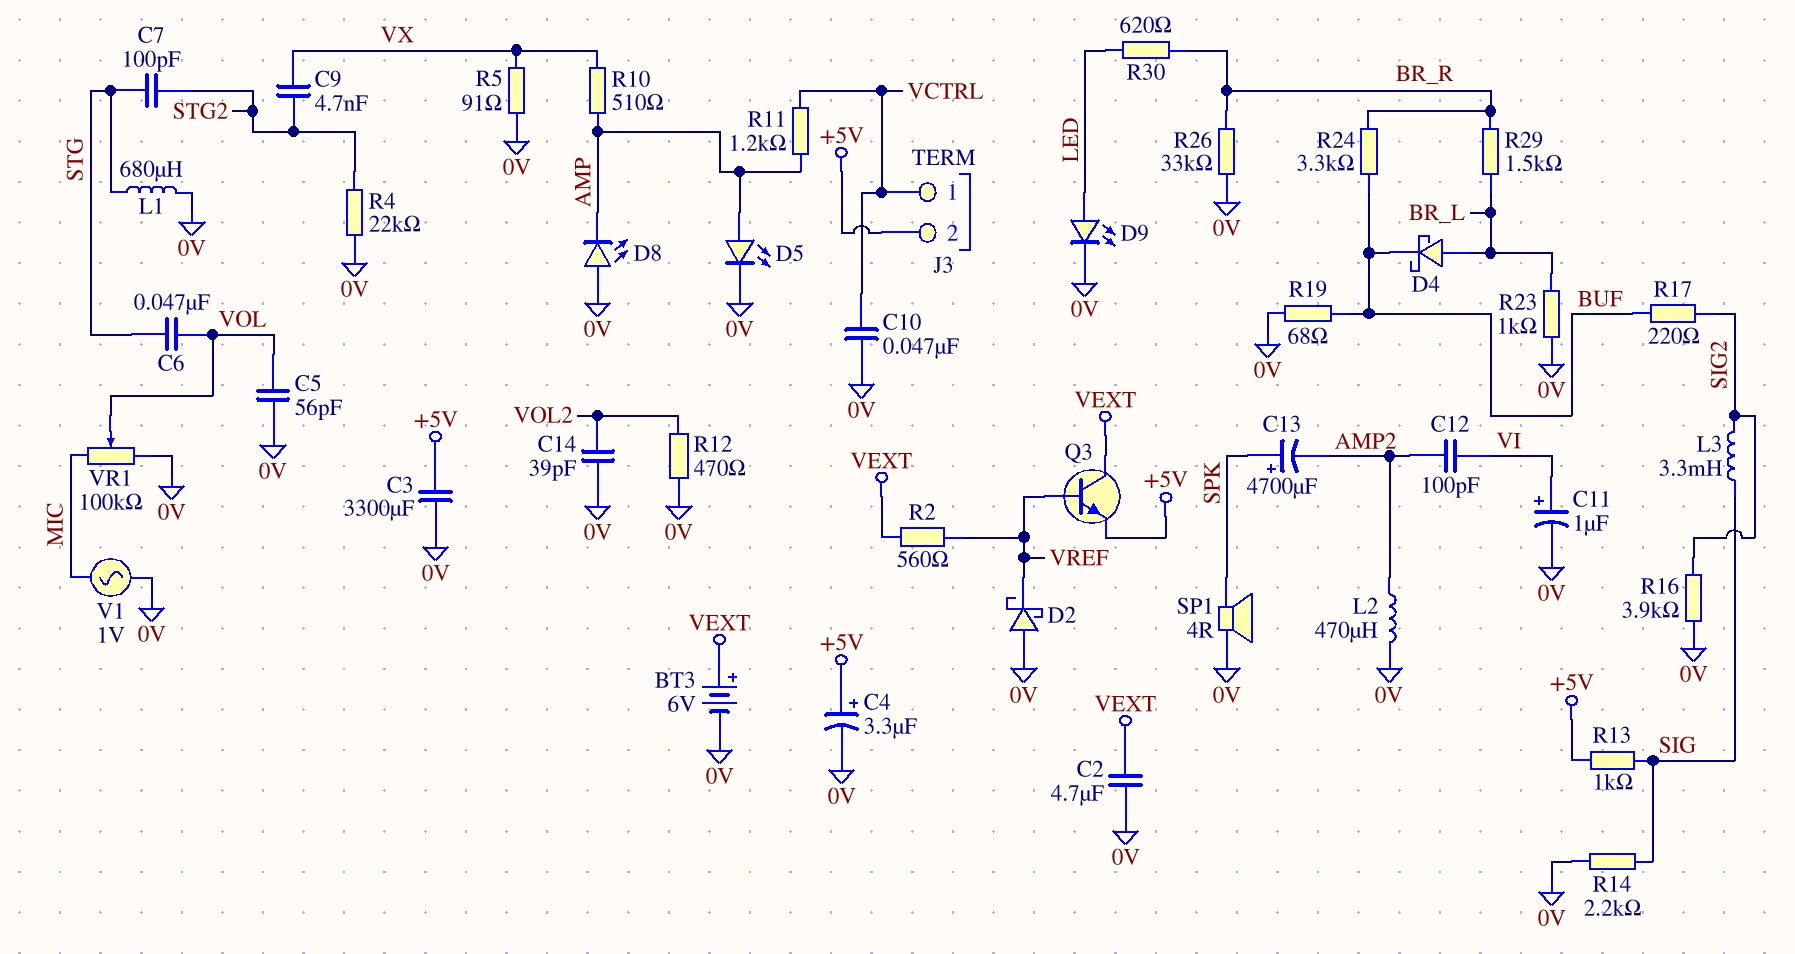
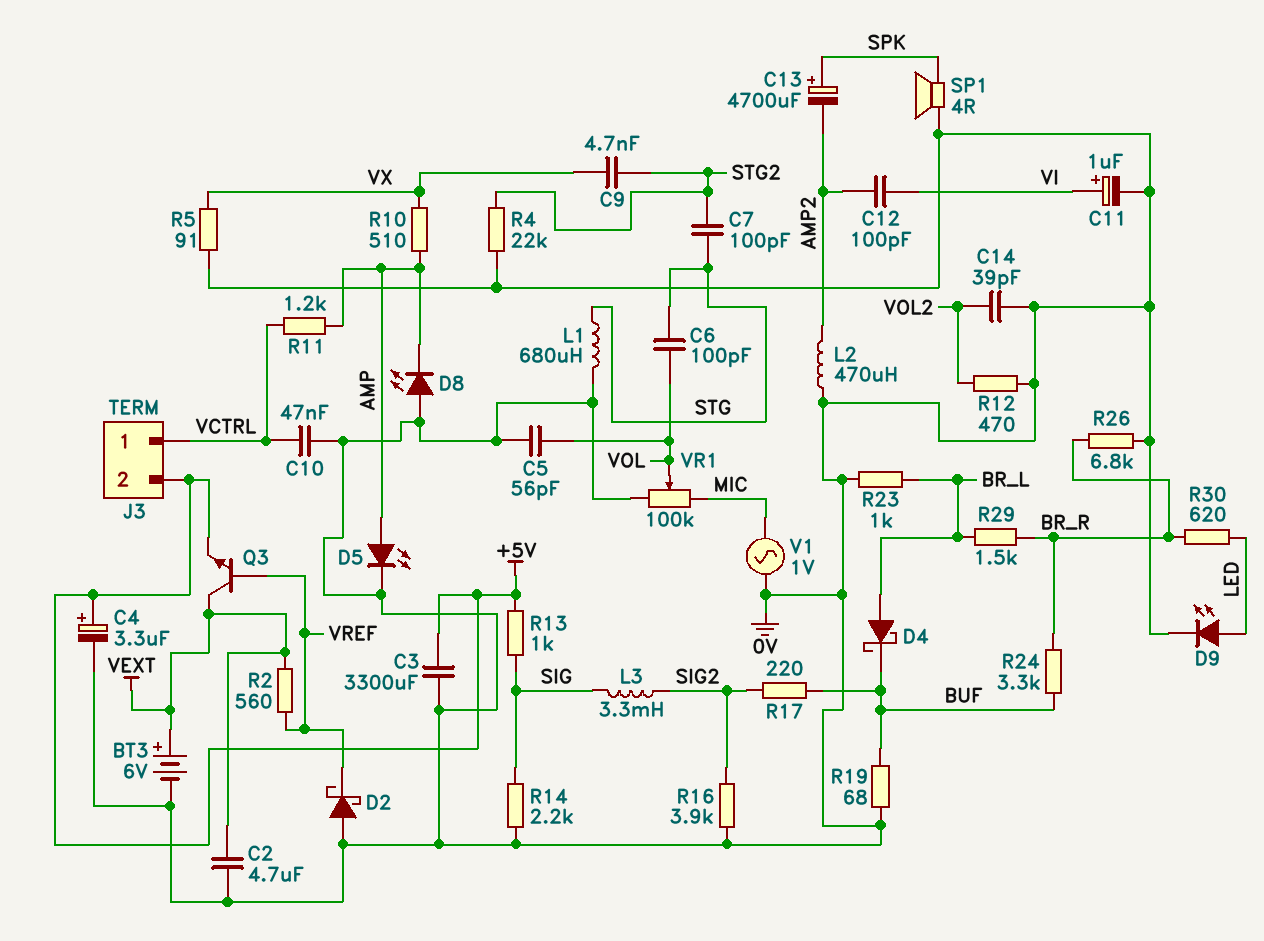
C6: 47nF (STG, VOL) -> 100pF (STG, VOL)
R26: 33k (0V, BR_R) -> 6.8k (0V, BR_R)

